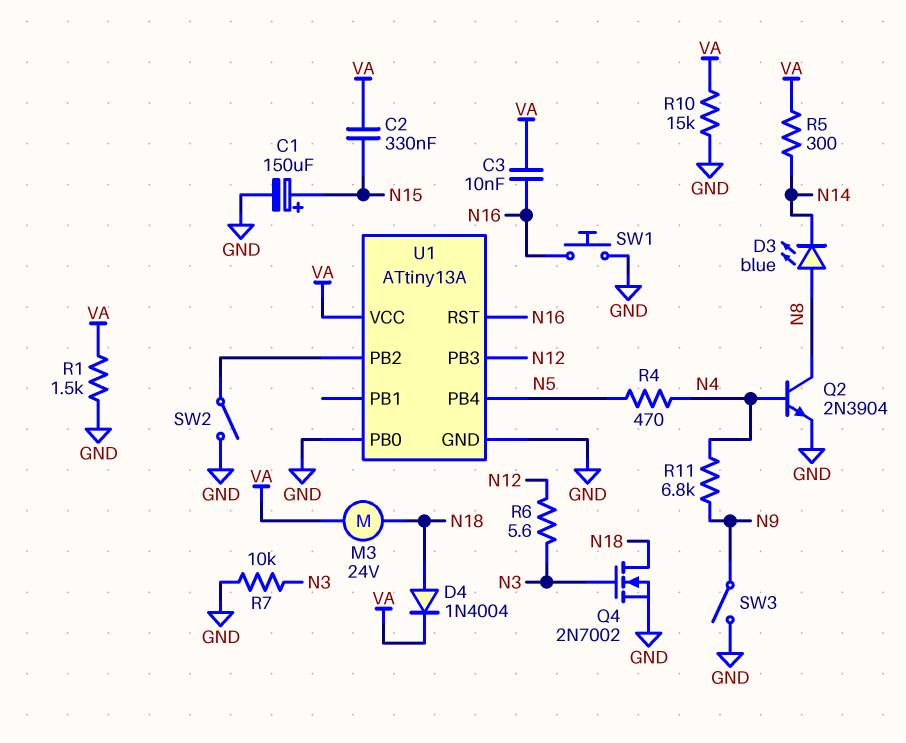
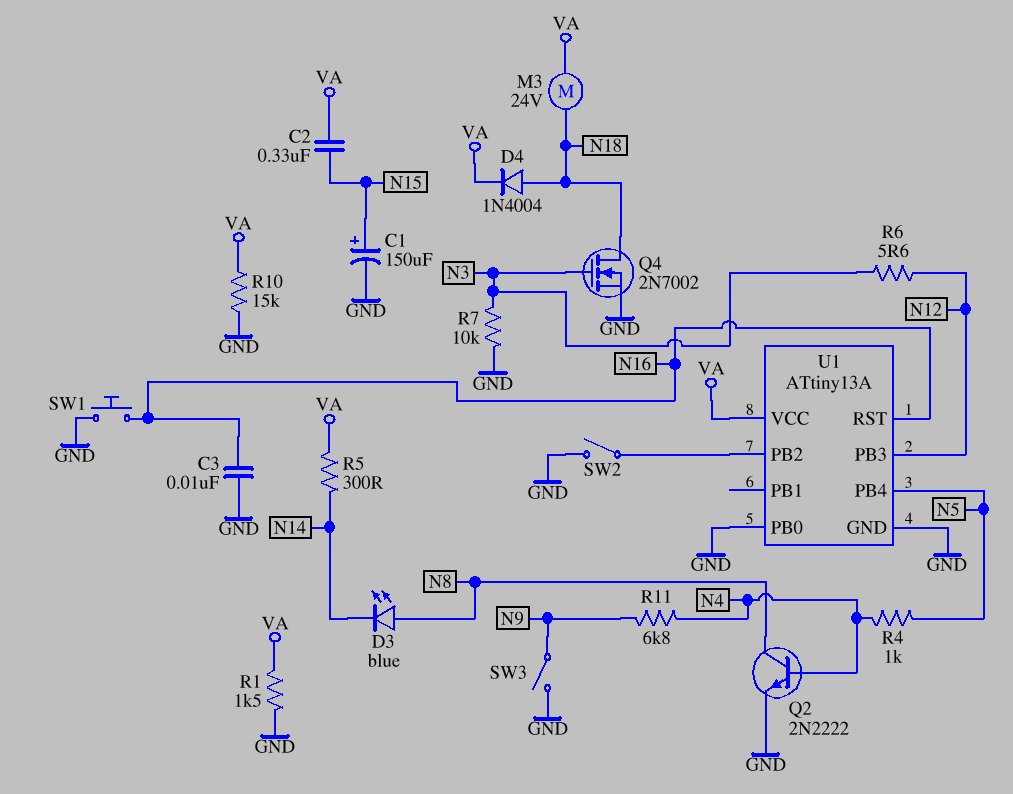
C3: 10nF (N16, VA) -> 10nF (GND, N16)
Q2: NPN 2N3904 (B N4, C N8, E GND) -> NPN 2N2222 (B N4, C N8, E GND)
R4: 470 (N4, N5) -> 1k (N4, N5)

